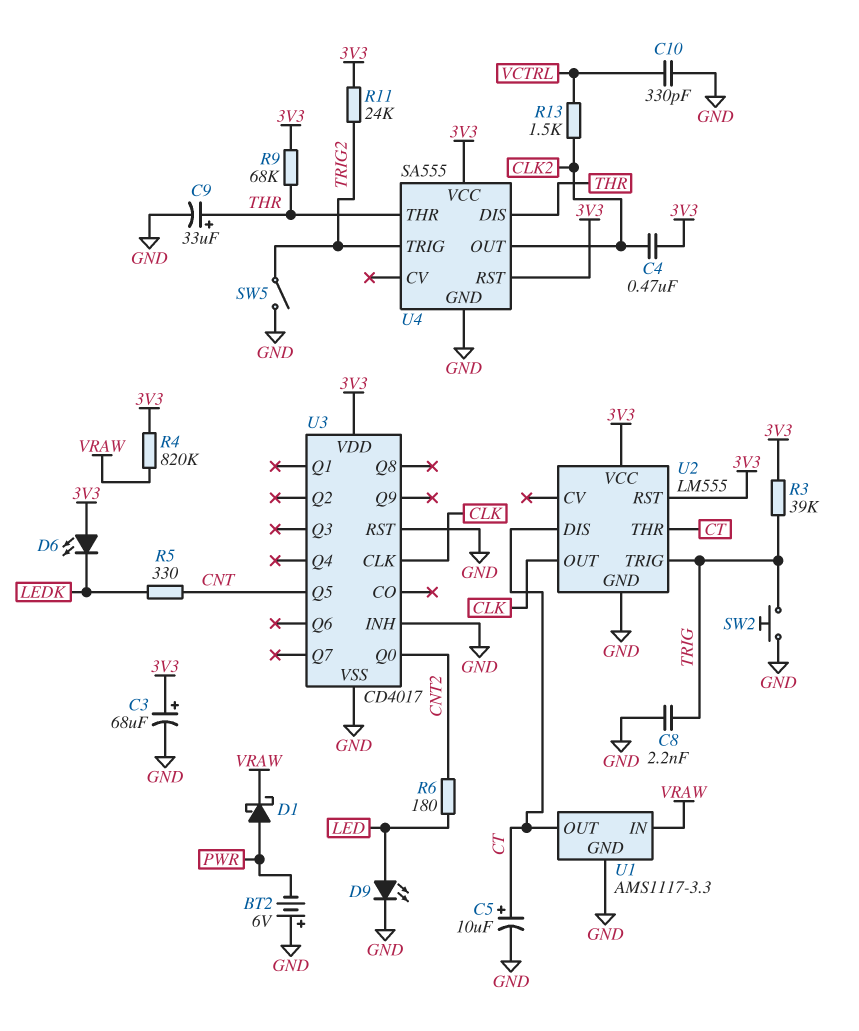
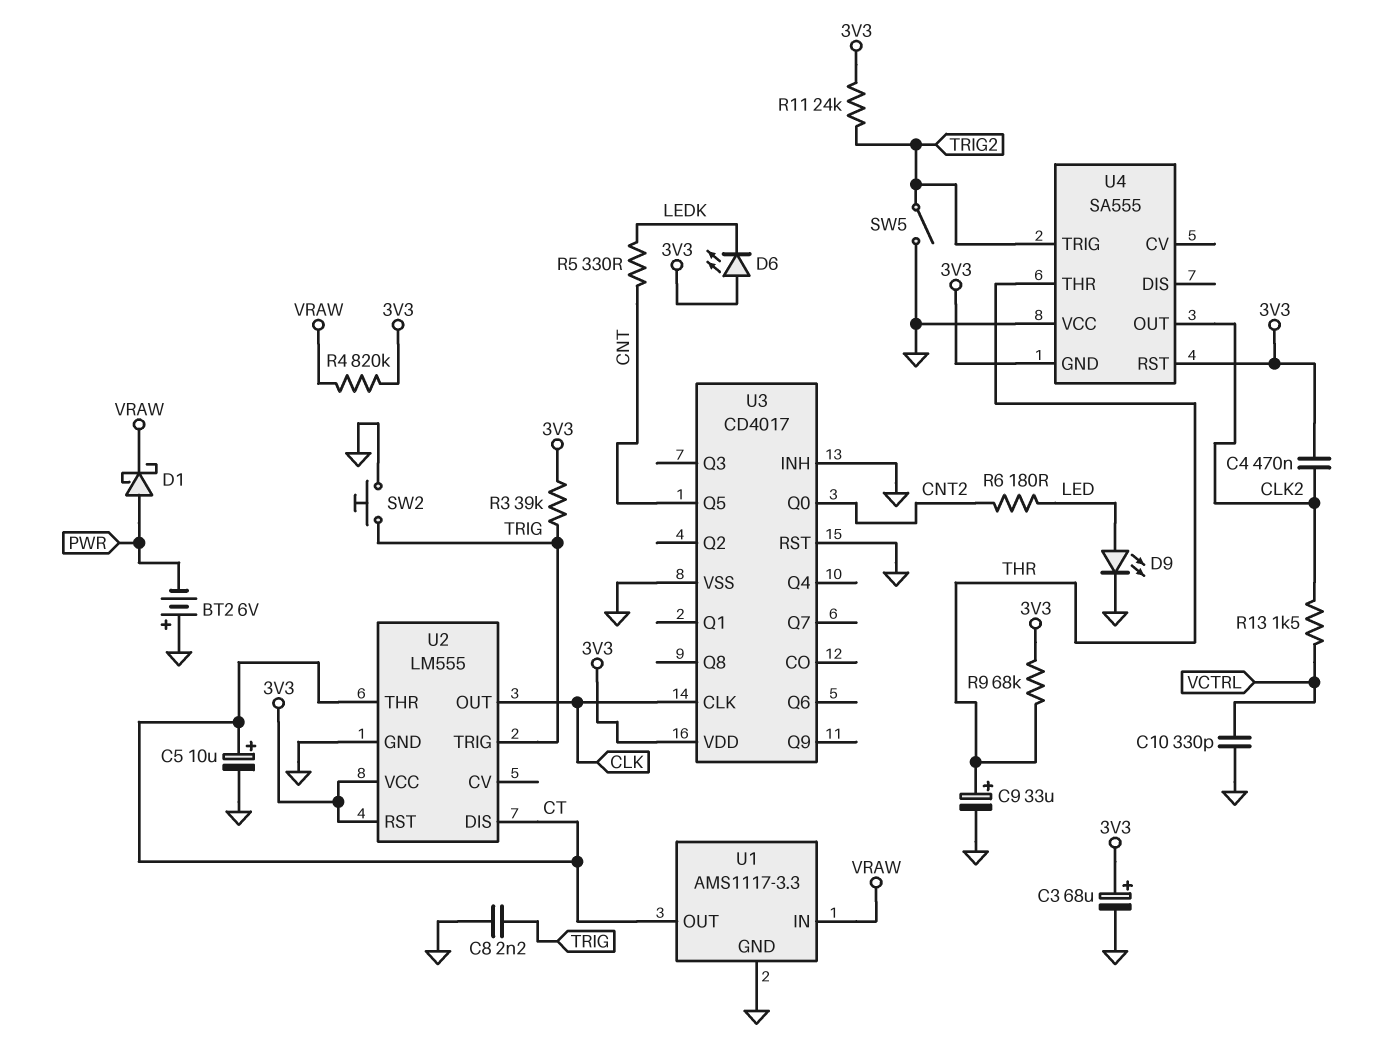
U4 pin DIS: THR -> none
U4 pin GND: GND -> 3V3
U4 pin VCC: 3V3 -> GND

